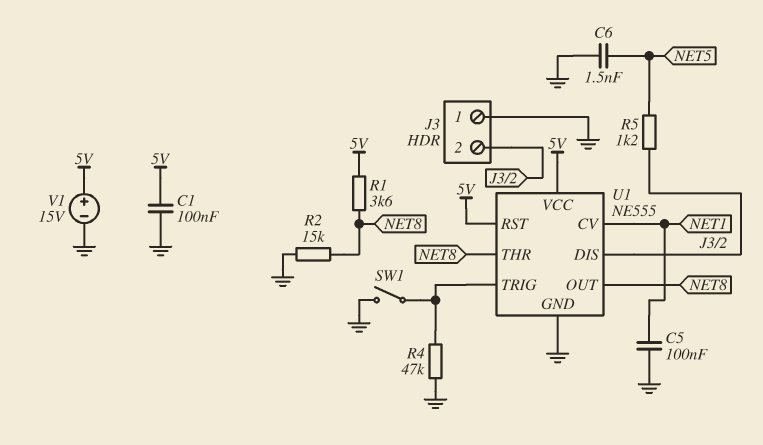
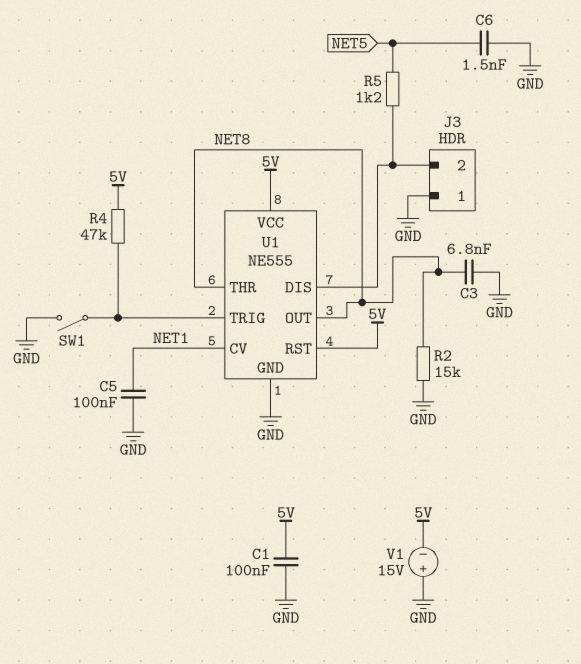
C3: none -> 6.8nF (GND, NET8)
R1: 3.6k (5V, NET8) -> none
R4: 47k (GND, U1/TRIG) -> 47k (5V, U1/TRIG)
V1: 15V (plus 5V, minus GND) -> 15V (plus GND, minus 5V)

